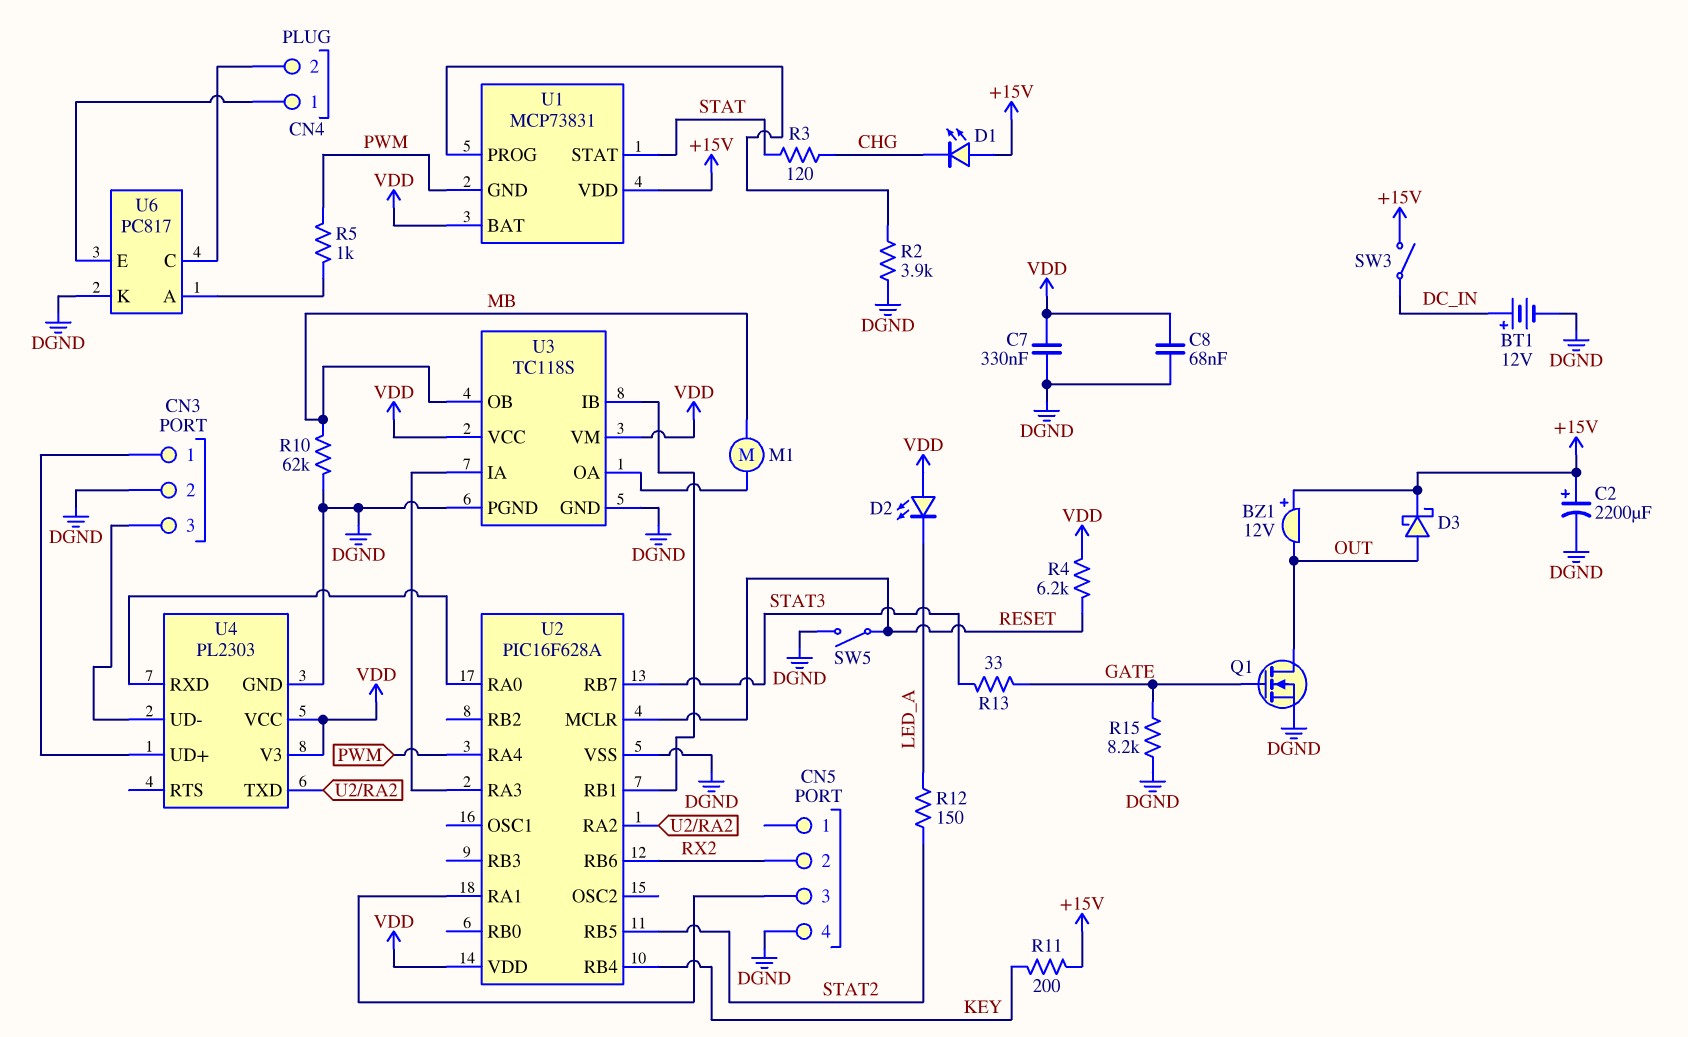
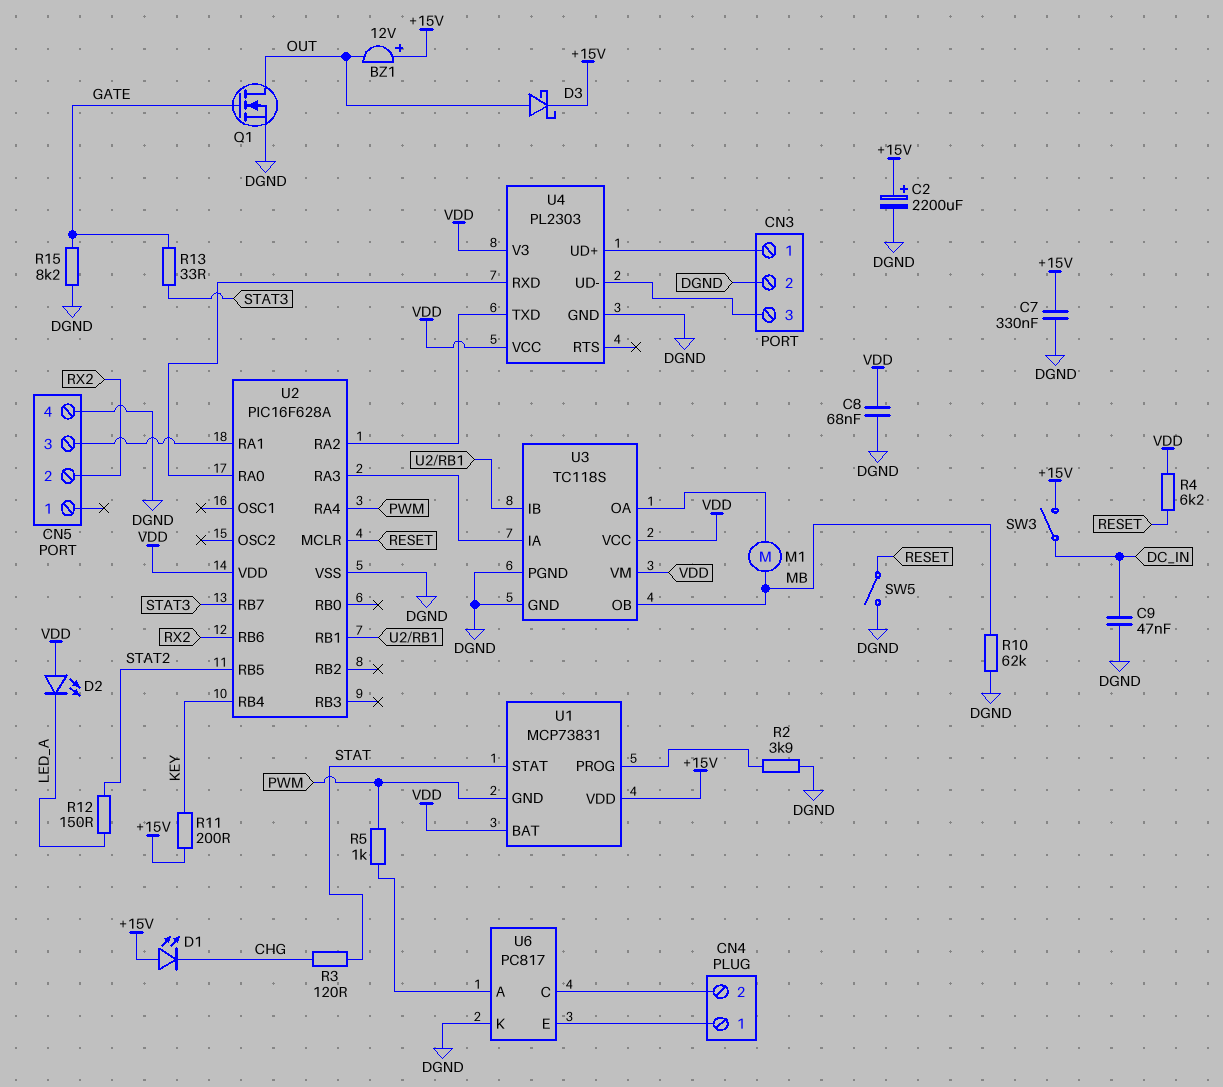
BT1: 12V (plus DC_IN, minus DGND) -> none
C7: 330nF (DGND, VDD) -> 330nF (+15V, DGND)
C9: none -> 47nF (DC_IN, DGND)

